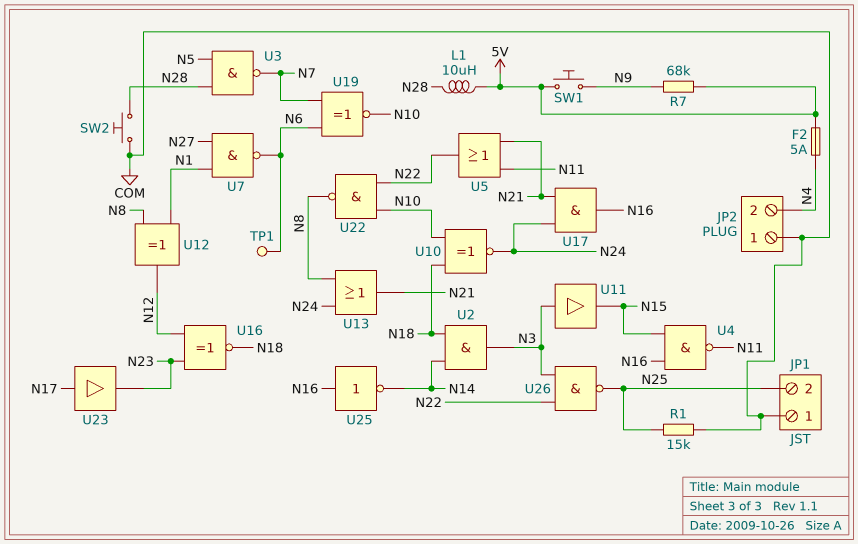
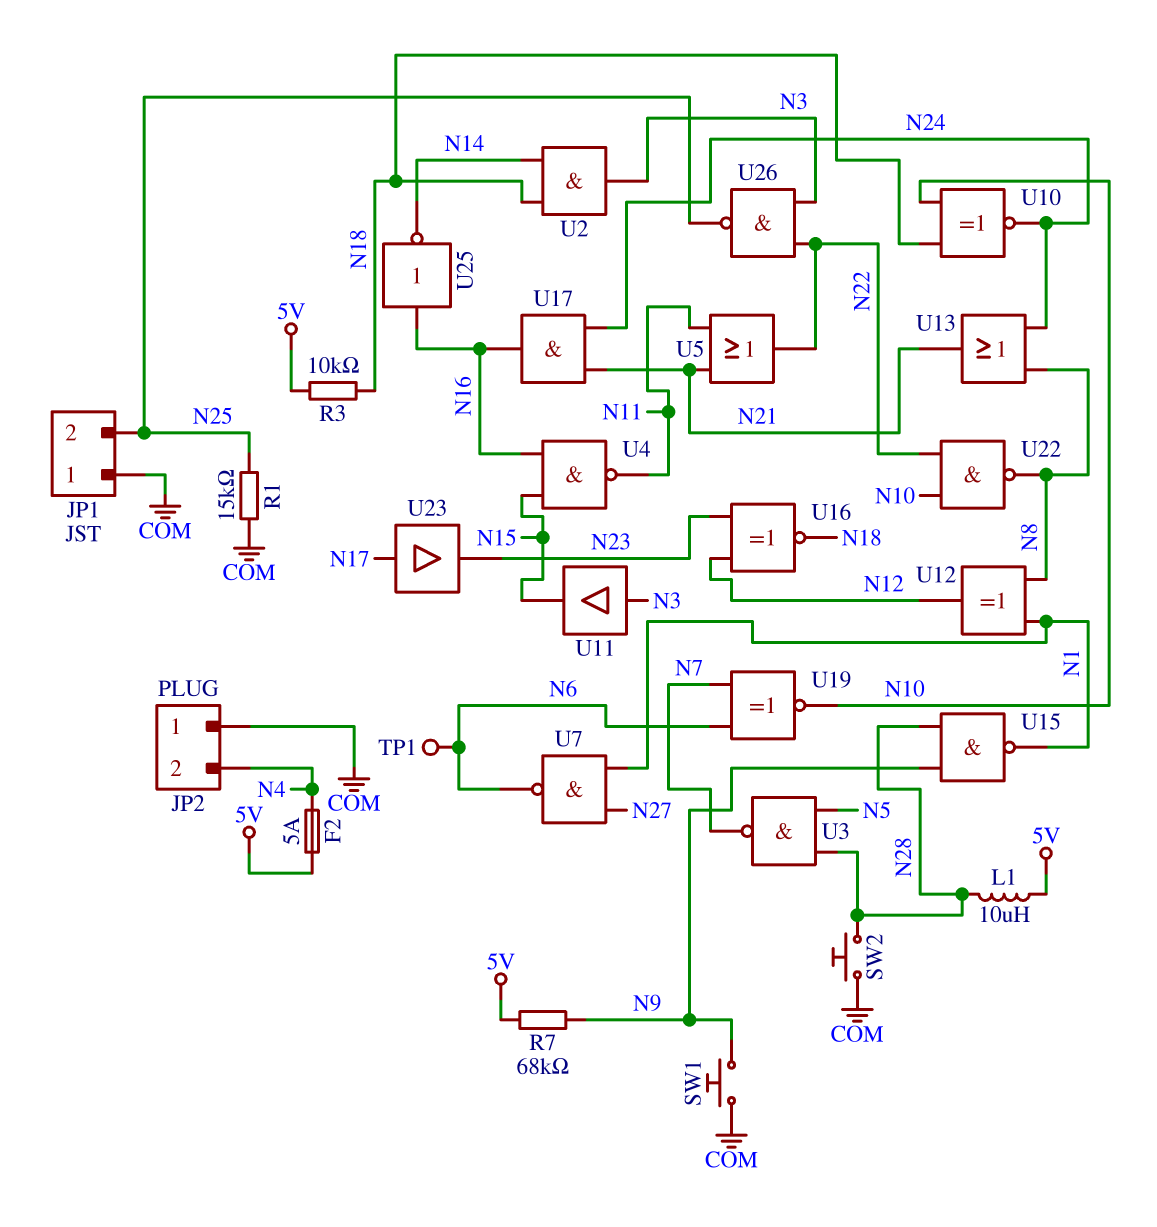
R3: none -> 10k (5V, N18)
SW1: button (5V, N9) -> button (COM, N9)
U15: none -> NAND (in N9, in N28, out N1)

